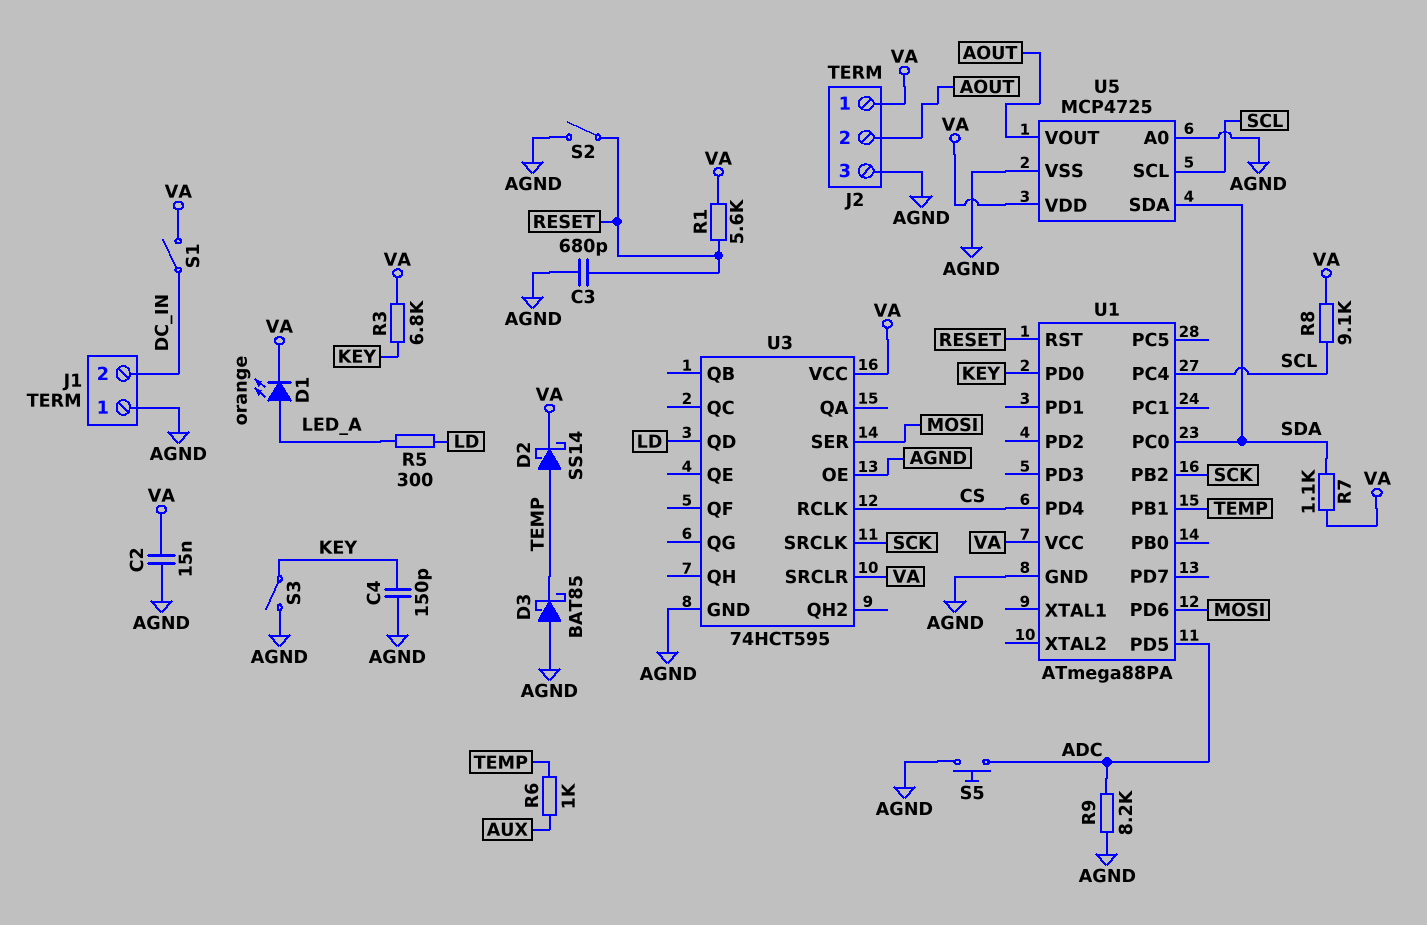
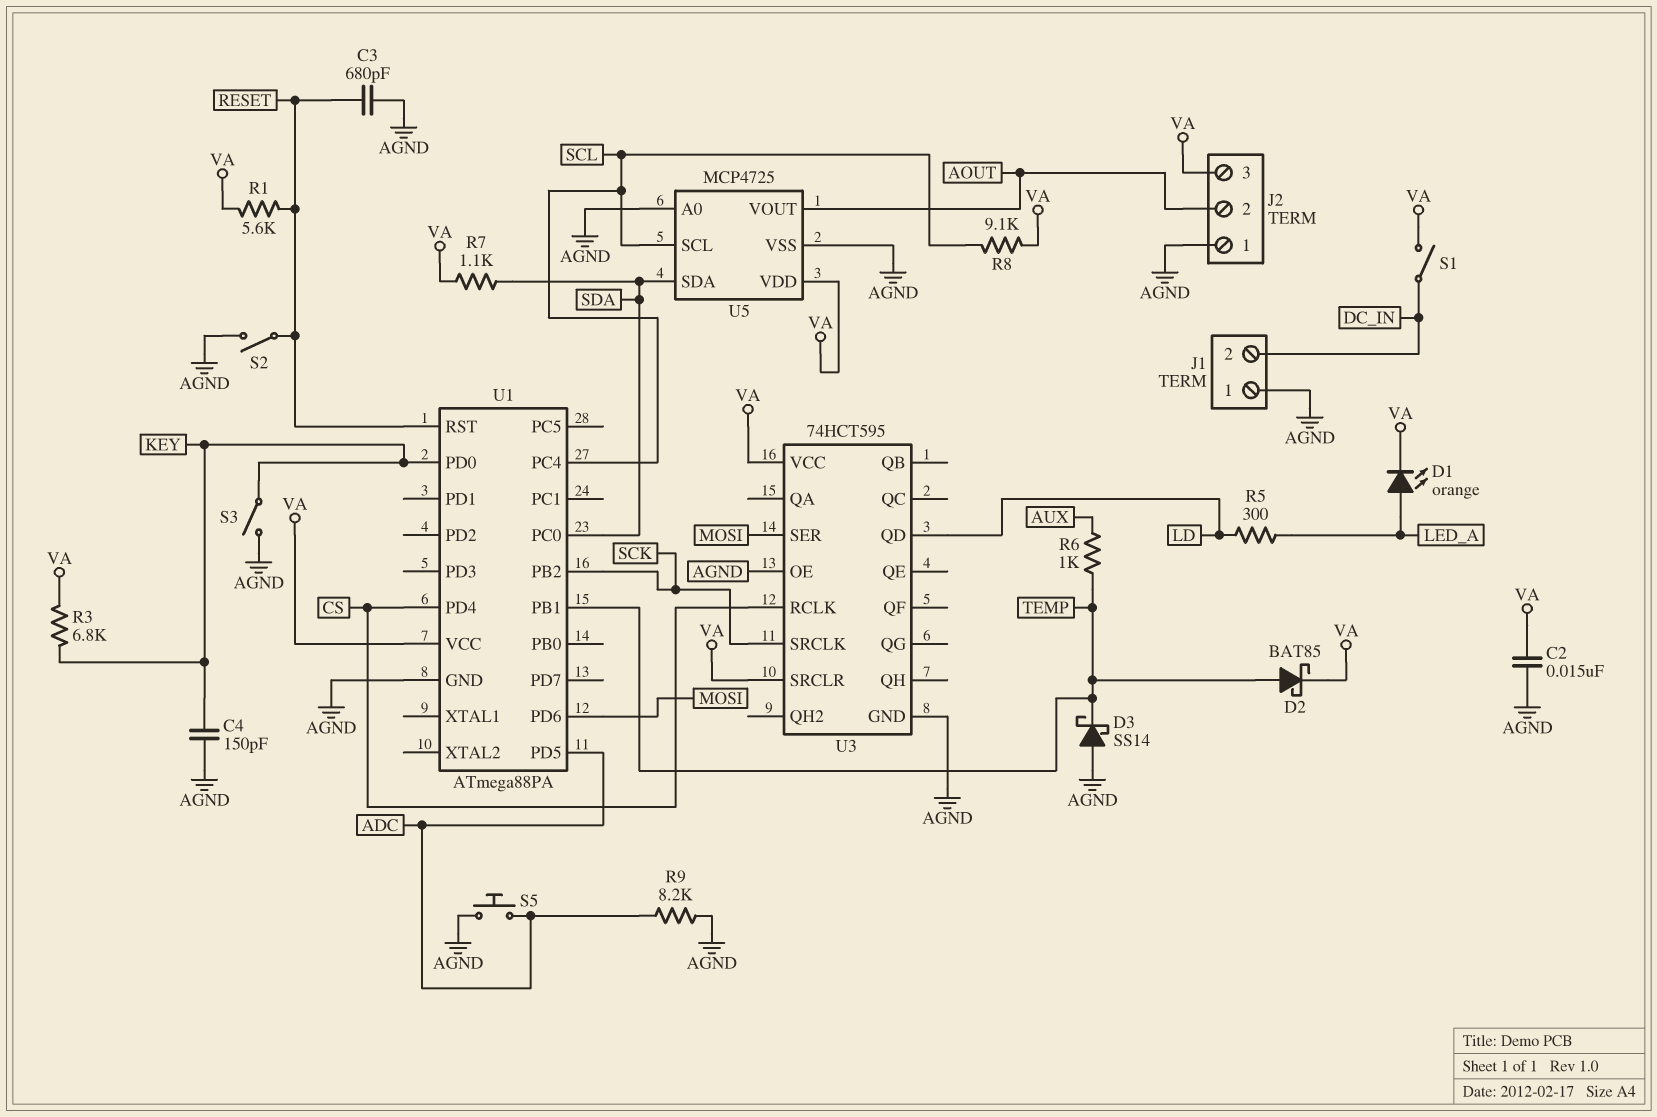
D2: schottky SS14 (A TEMP, K VA) -> schottky BAT85 (A TEMP, K VA)
D3: schottky BAT85 (A AGND, K TEMP) -> schottky SS14 (A AGND, K TEMP)
J2 pin 1: VA -> AGND
J2 pin 3: AGND -> VA

